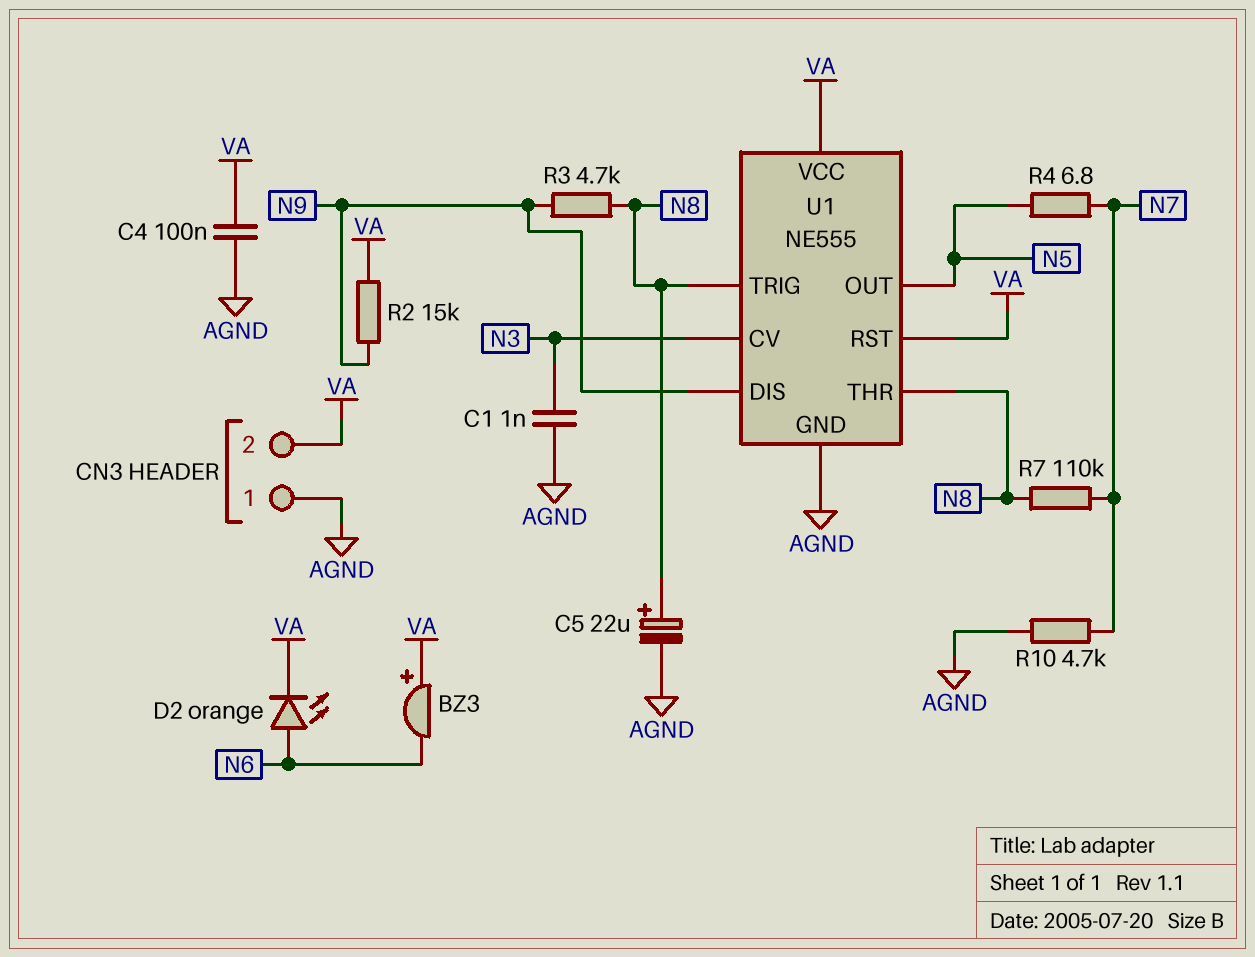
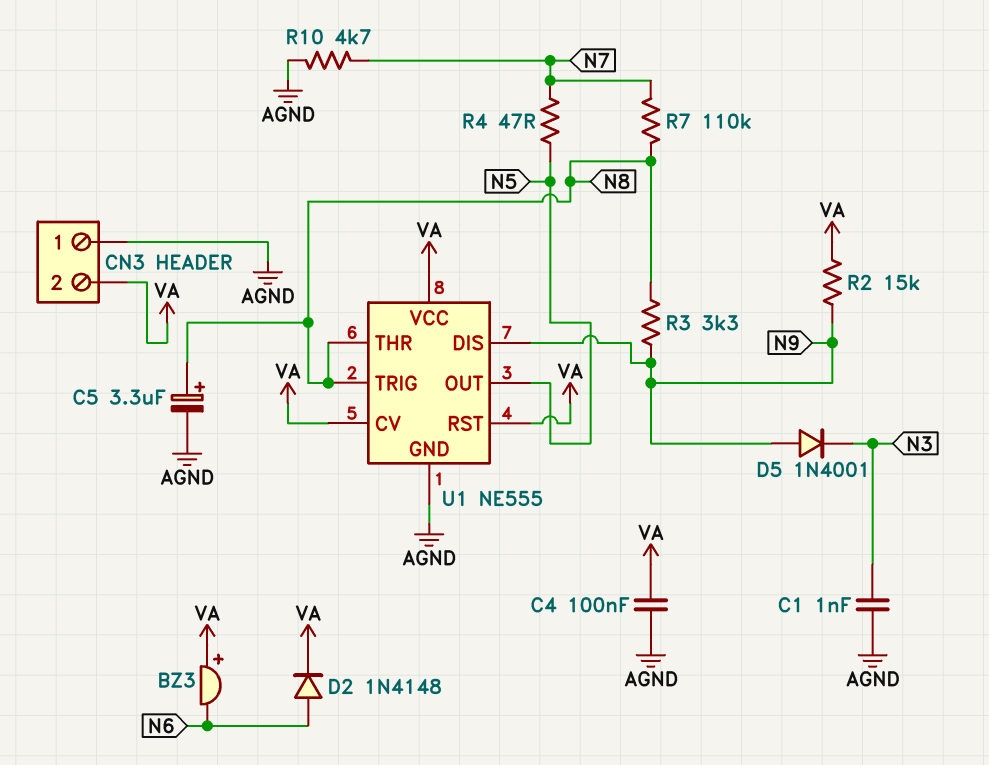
C5: 22uF (plus N8, minus AGND) -> 3.3uF (plus N8, minus AGND)
D2: LED orange (A N6, K VA) -> diode 1N4148 (A N6, K VA)
D5: none -> diode 1N4001 (A N9, K N3)
R3: 4.7k (N8, N9) -> 3.3k (N8, N9)
R4: 6.8 (N5, N7) -> 47 (N5, N7)
U1 pin CV: N3 -> VA

